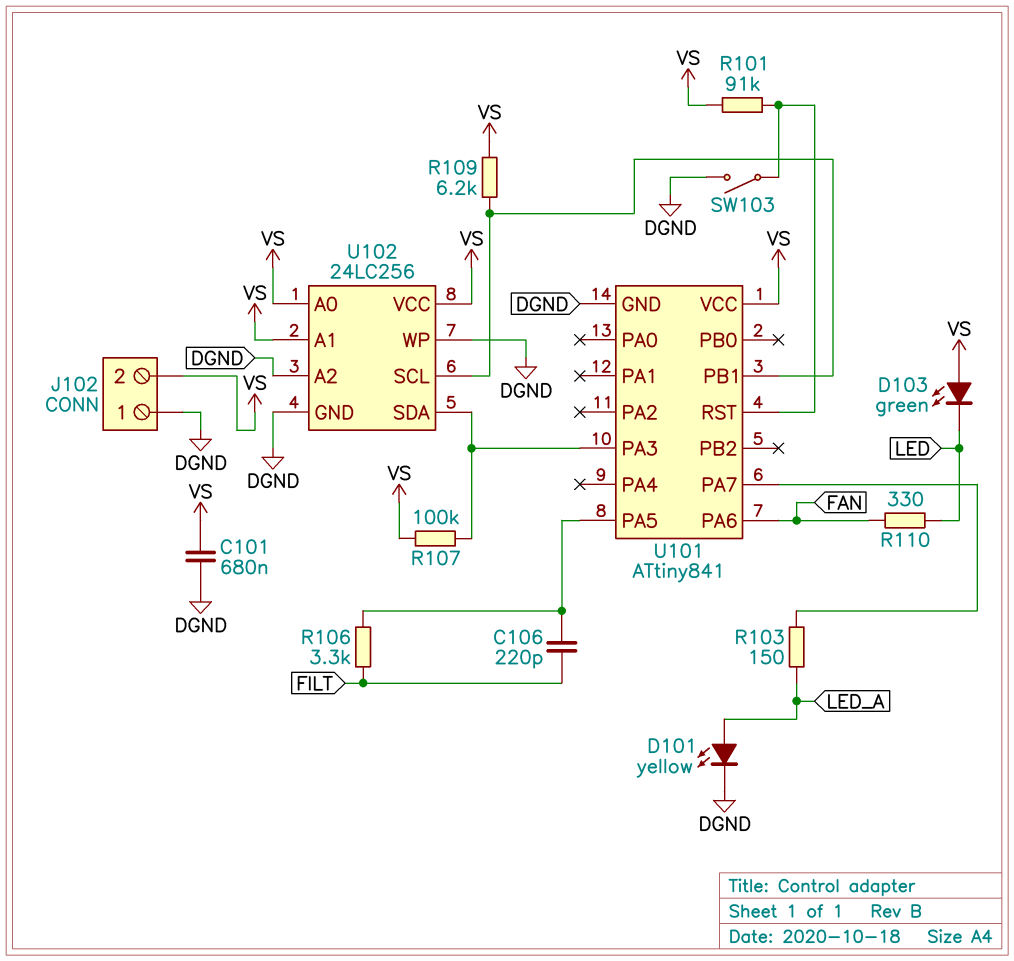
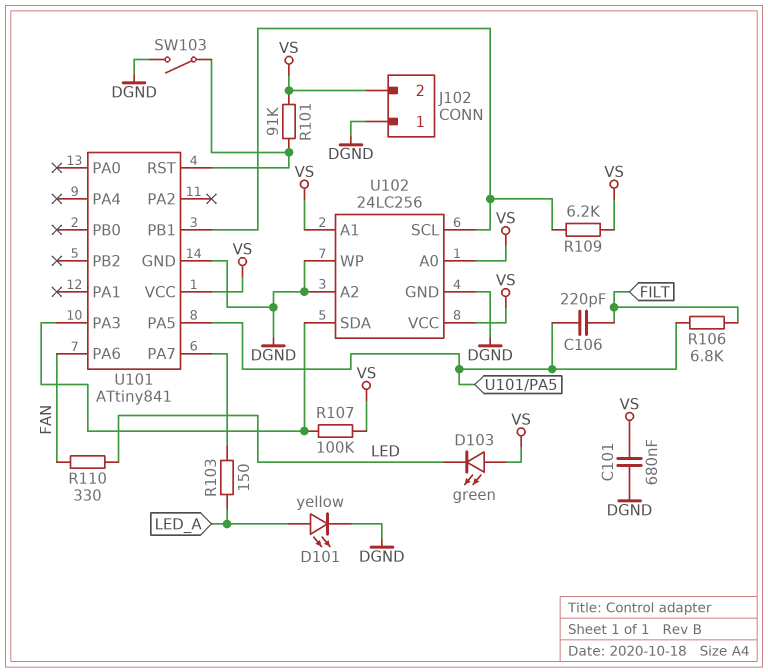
R106: 3.3k (FILT, U101/PA5) -> 6.8k (FILT, U101/PA5)

